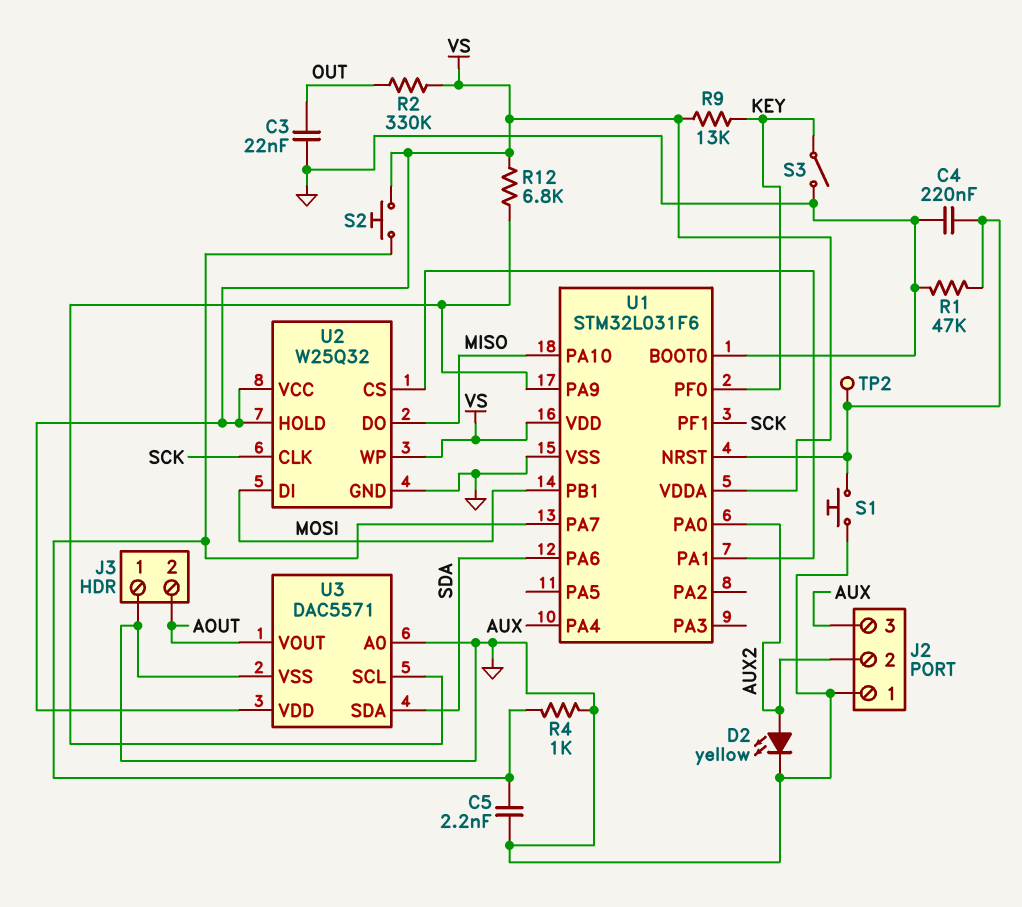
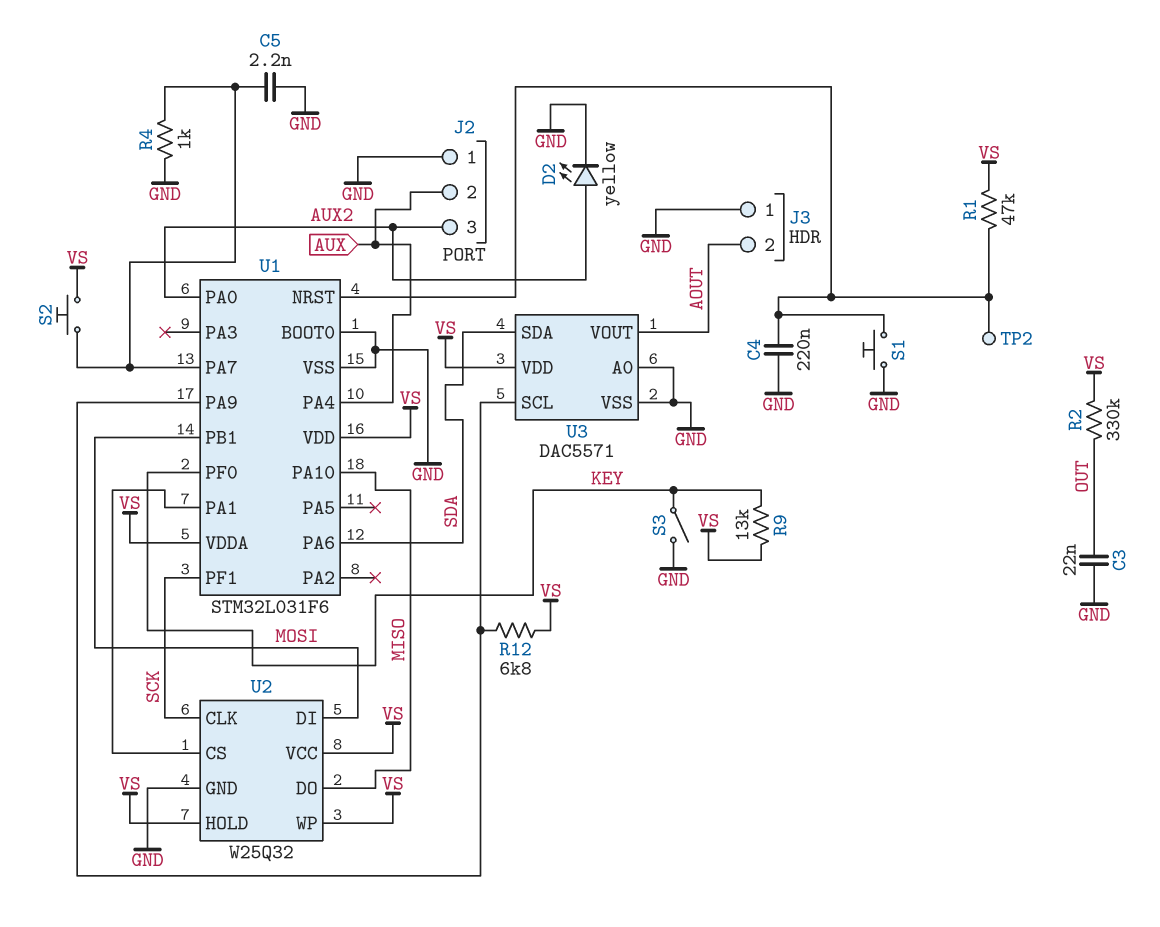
J2 pin 2: AUX2 -> AUX
J2 pin 3: AUX -> AUX2
R1: 47k (GND, U1/NRST) -> 47k (U1/NRST, VS)

